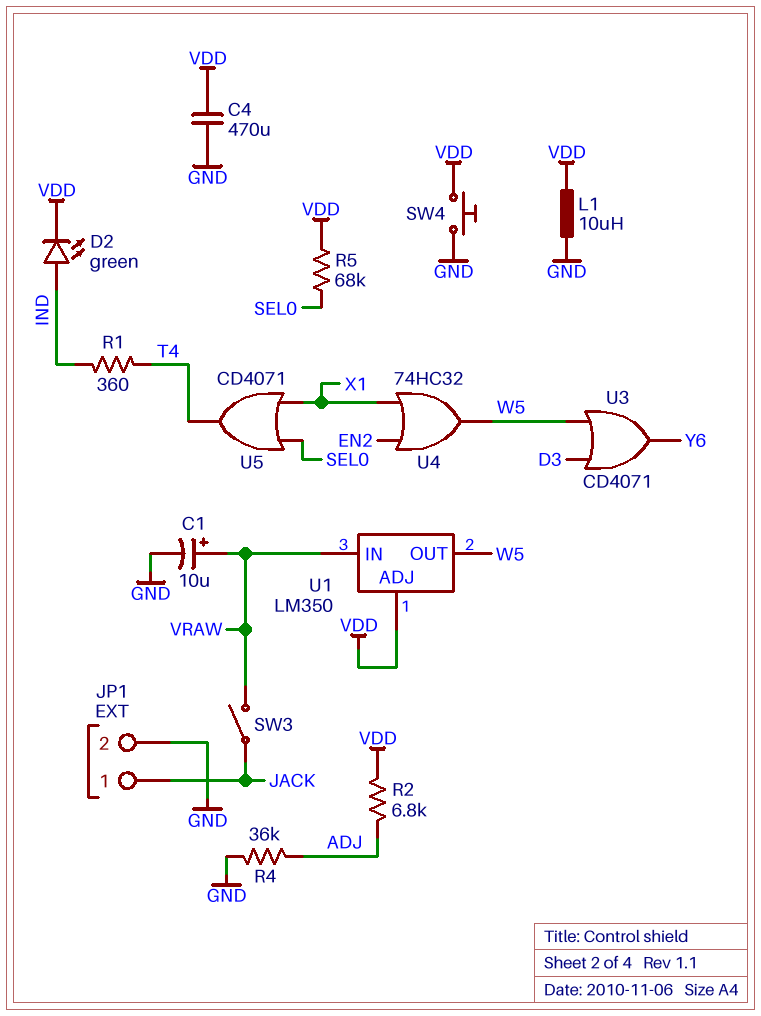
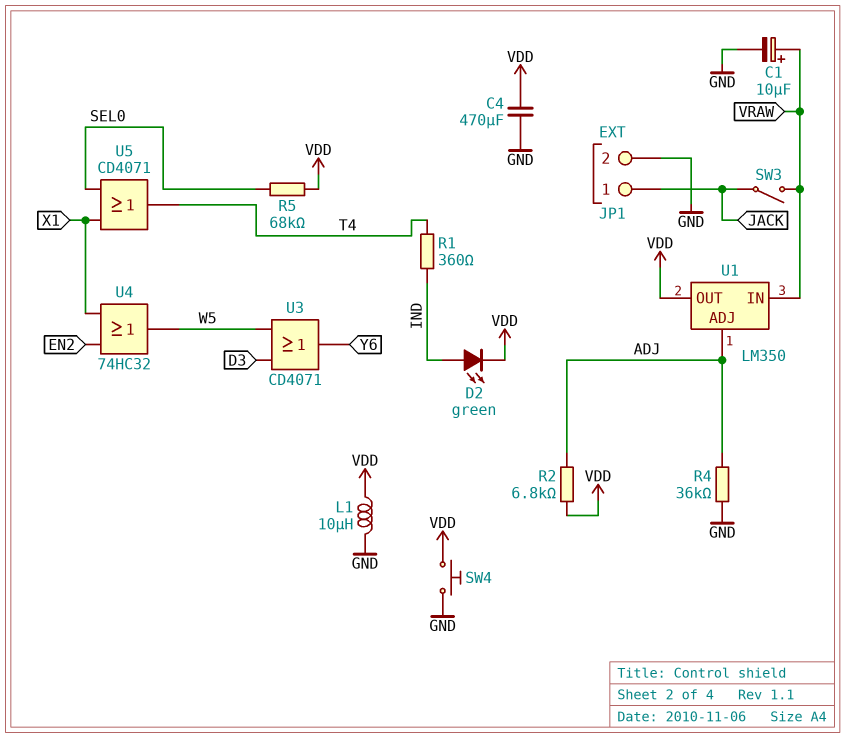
U1 pin ADJ: VDD -> ADJ
U1 pin OUT: W5 -> VDD

